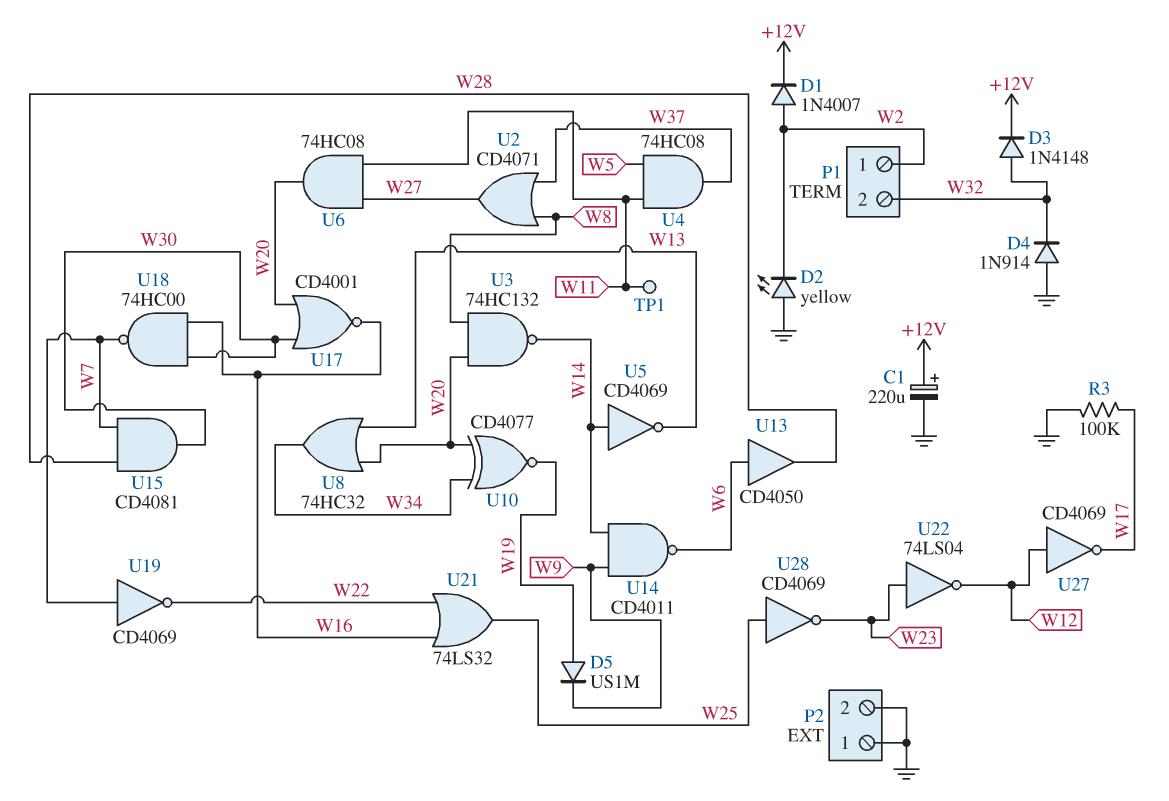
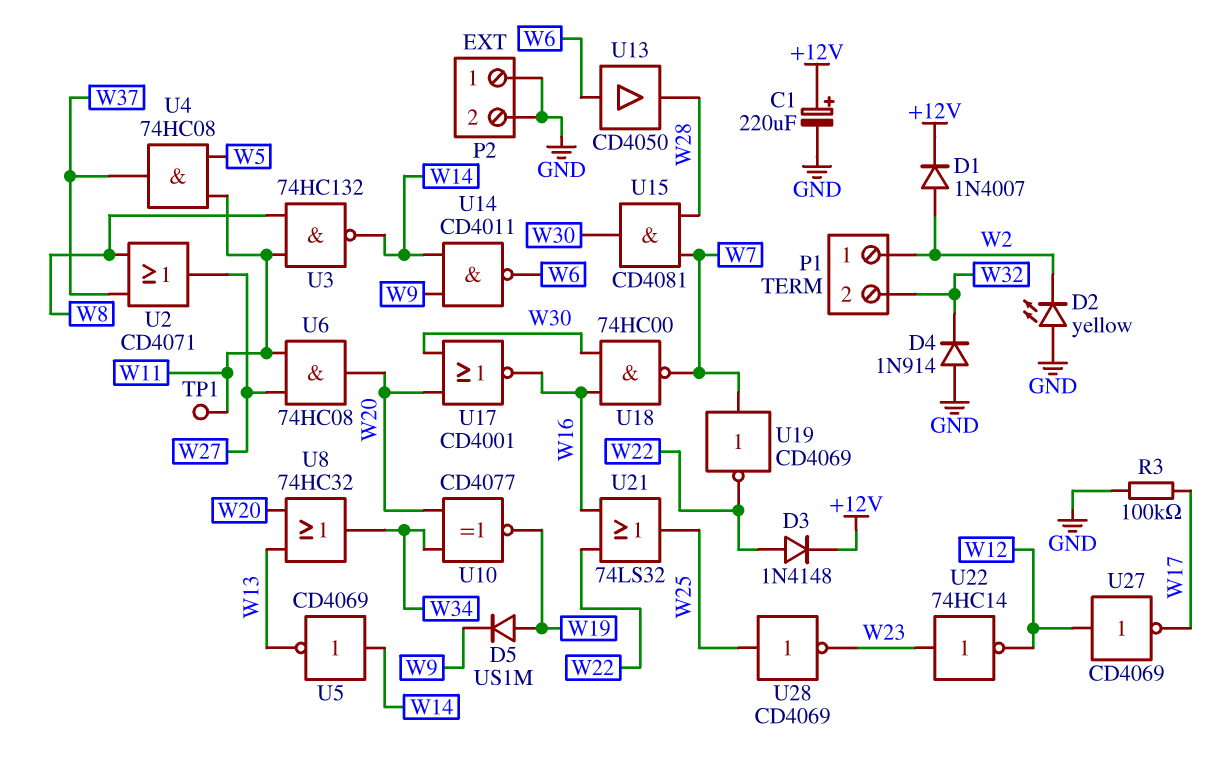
D3: diode 1N4148 (A W32, K +12V) -> diode 1N4148 (A W22, K +12V)
U3: NAND 74HC132 (in W8, in W20, out W14) -> NAND 74HC132 (in W8, in W11, out W14)
U22: NOT 74LS04 (in W23, out W12) -> NOT 74HC14 (in W23, out W12)

